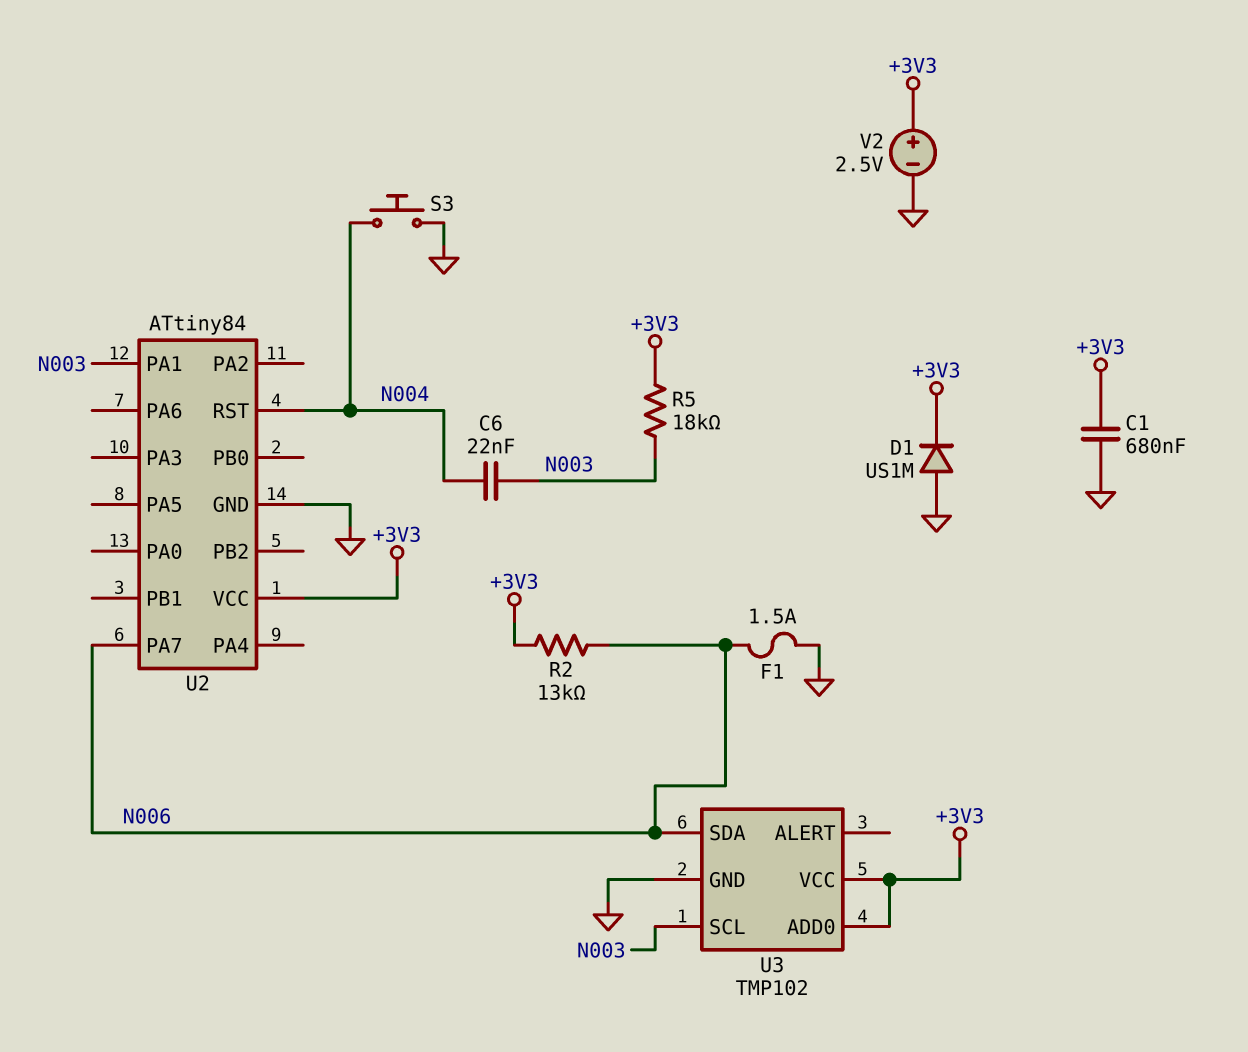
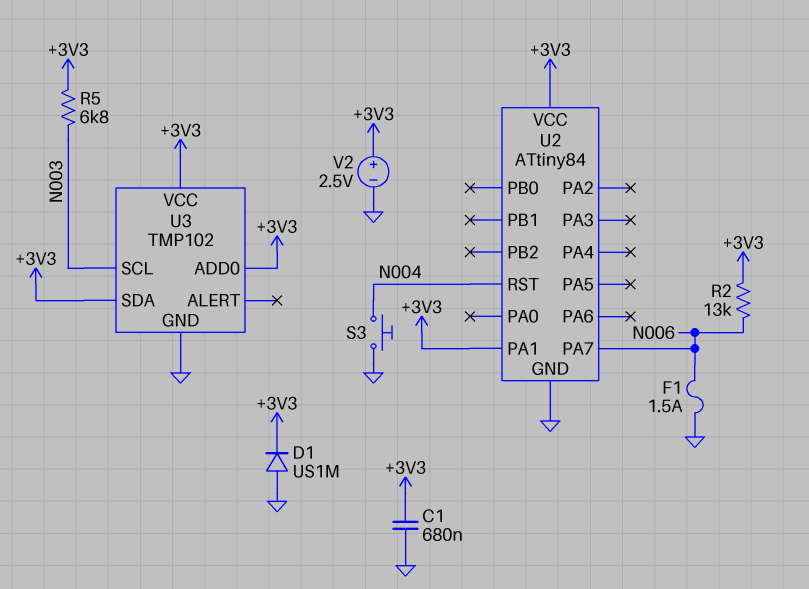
C6: 22nF (N003, N004) -> none
R5: 18k (+3V3, N003) -> 6.8k (+3V3, N003)
U2 pin PA1: N003 -> +3V3
U3 pin SDA: N006 -> +3V3

